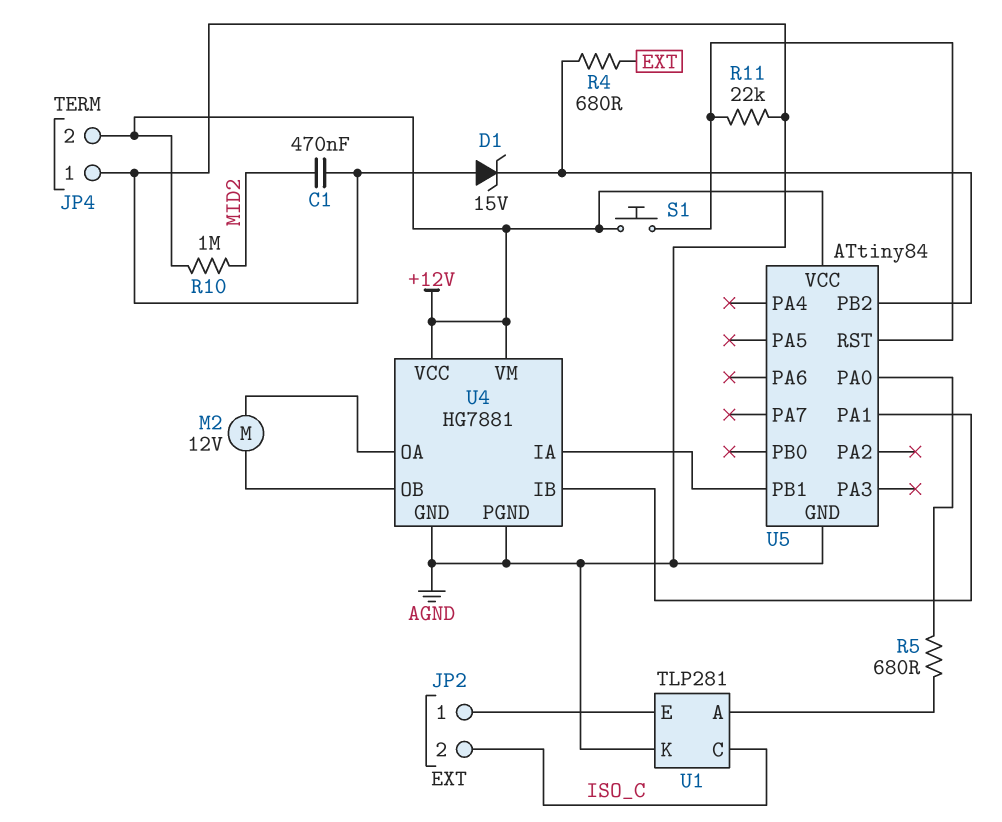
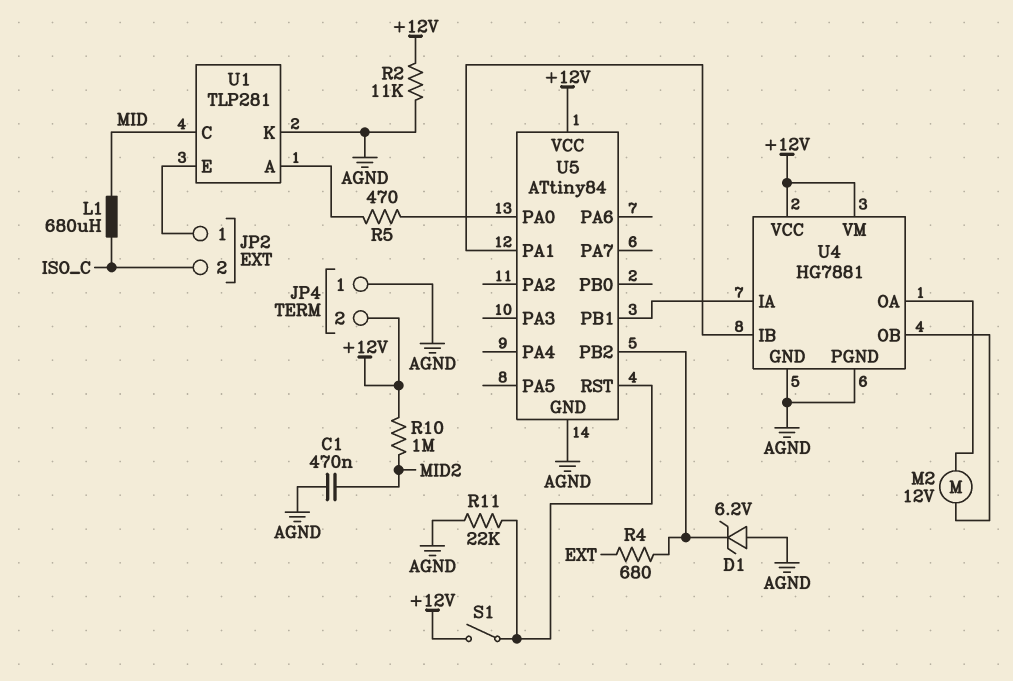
D1: zener 15V (A AGND, K U5/PB2) -> zener 6.2V (A AGND, K U5/PB2)
L1: none -> 680uH (ISO_C, MID)
R2: none -> 11k (+12V, AGND)
R5: 680 (U1/A, U5/PA0) -> 470 (U1/A, U5/PA0)
S1: button (+12V, U5/RST) -> switch (+12V, U5/RST)
U1 pin C: ISO_C -> MID

